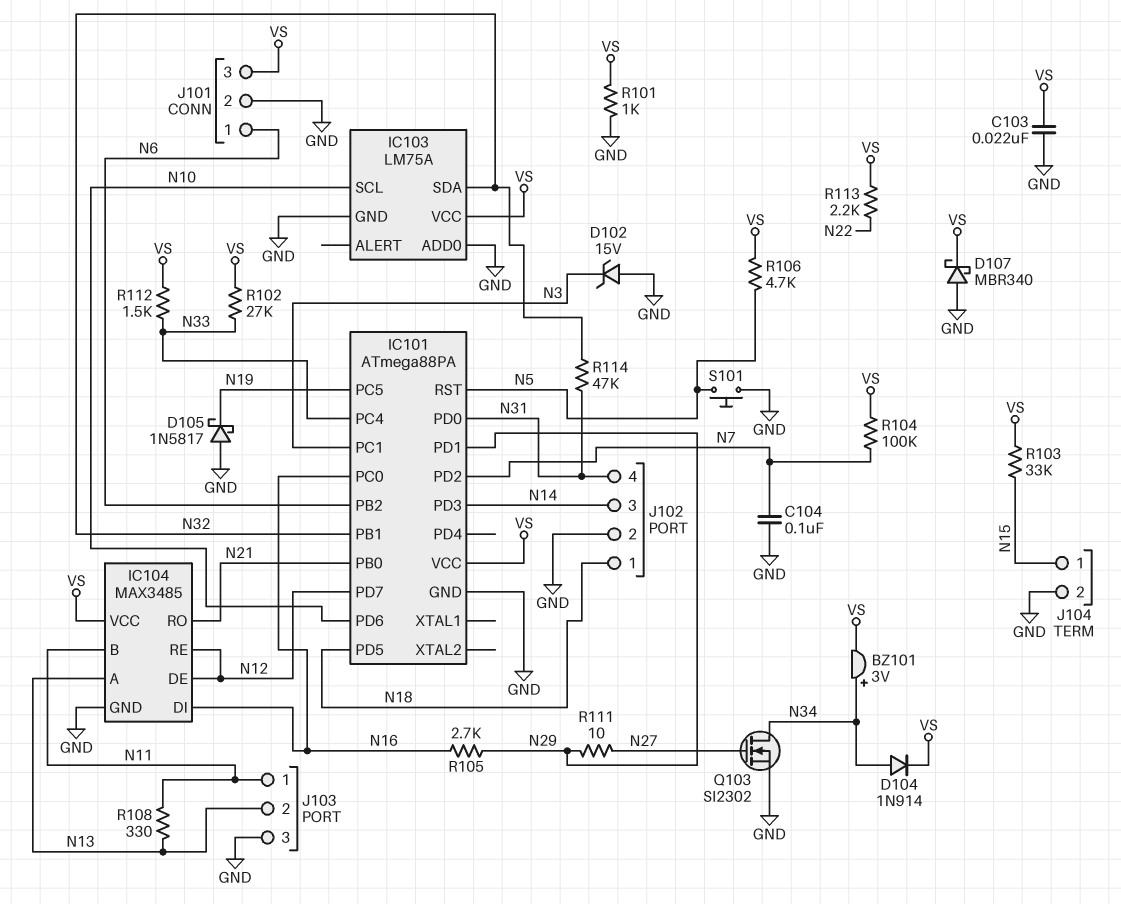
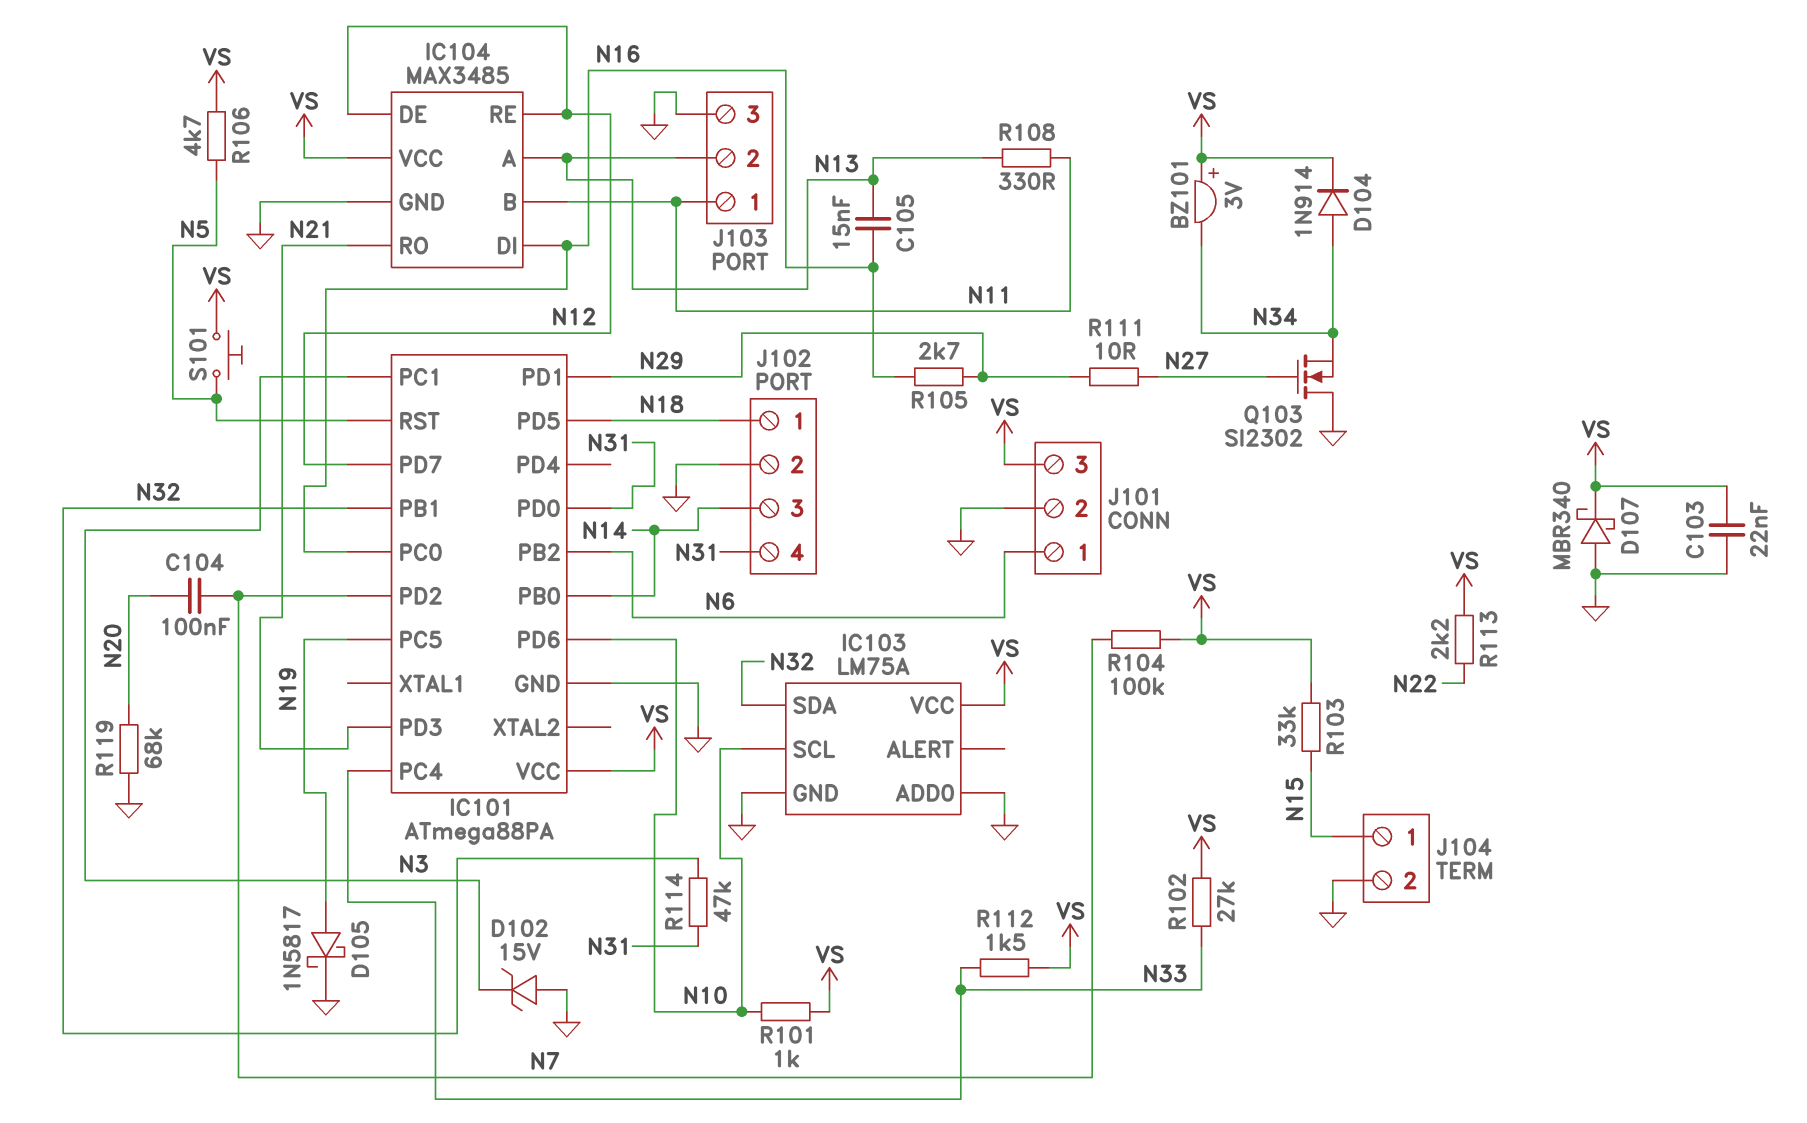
BZ101: buzzer 3V (plus N34, minus VS) -> buzzer 3V (plus VS, minus N34)
C104: 100nF (GND, N7) -> 100nF (N7, N20)
C105: none -> 15nF (N13, N16)
D105: schottky 1N5817 (A GND, K N19) -> schottky 1N5817 (A N19, K GND)
IC101 pin PB0: N21 -> N14
IC101 pin PD3: N14 -> N21
Q103: NMOS SI2302 (G N27, D N34, S GND) -> NMOS SI2302 (G N27, D GND, S N34)
R101: 1k (GND, VS) -> 1k (N10, VS)
R119: none -> 68k (GND, N20)
S101: button (GND, N5) -> button (N5, VS)

